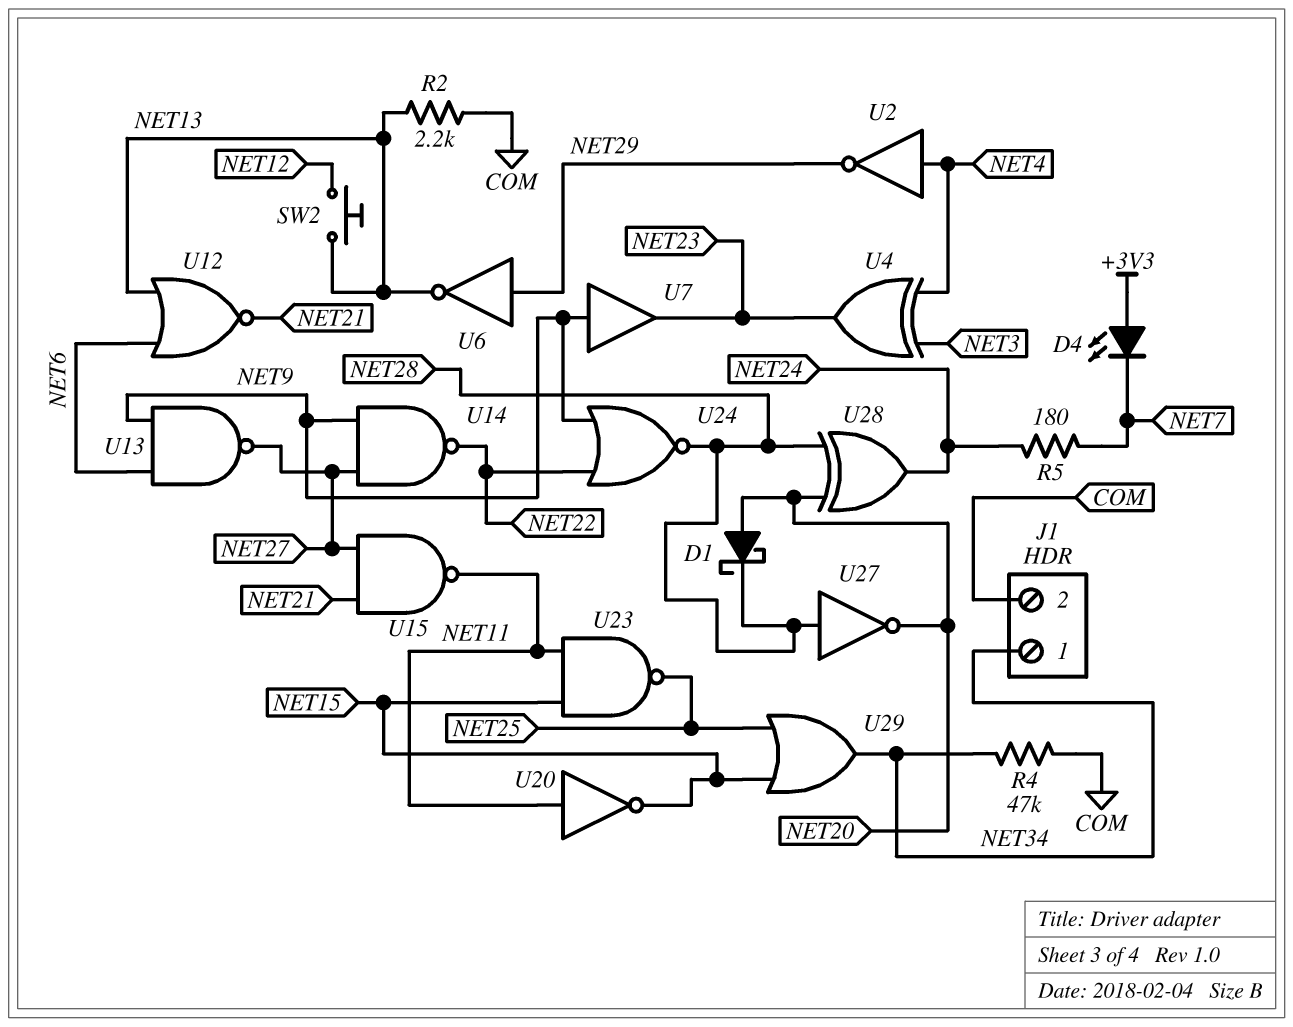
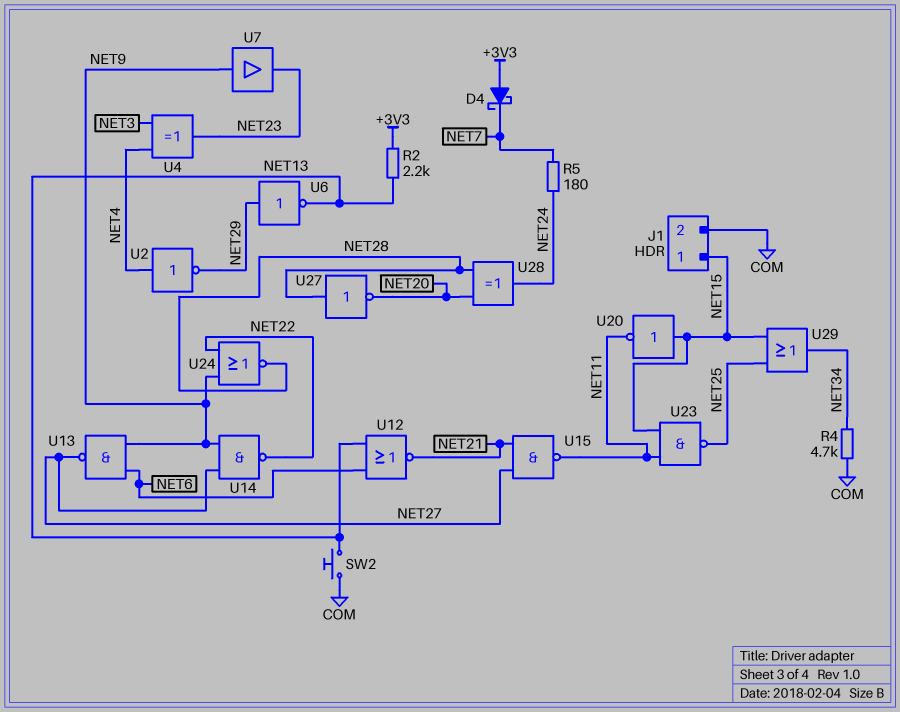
D1: schottky (A NET20, K NET28) -> none
D4: LED (A +3V3, K NET7) -> schottky (A +3V3, K NET7)
J1 pin 1: NET34 -> NET15
R2: 2.2k (COM, NET13) -> 2.2k (+3V3, NET13)
R4: 47k (COM, NET34) -> 4.7k (COM, NET34)
SW2: button (NET12, NET13) -> button (COM, NET13)
U20: NOT (in NET11, out NET15) -> NOT (in NET15, out NET11)

